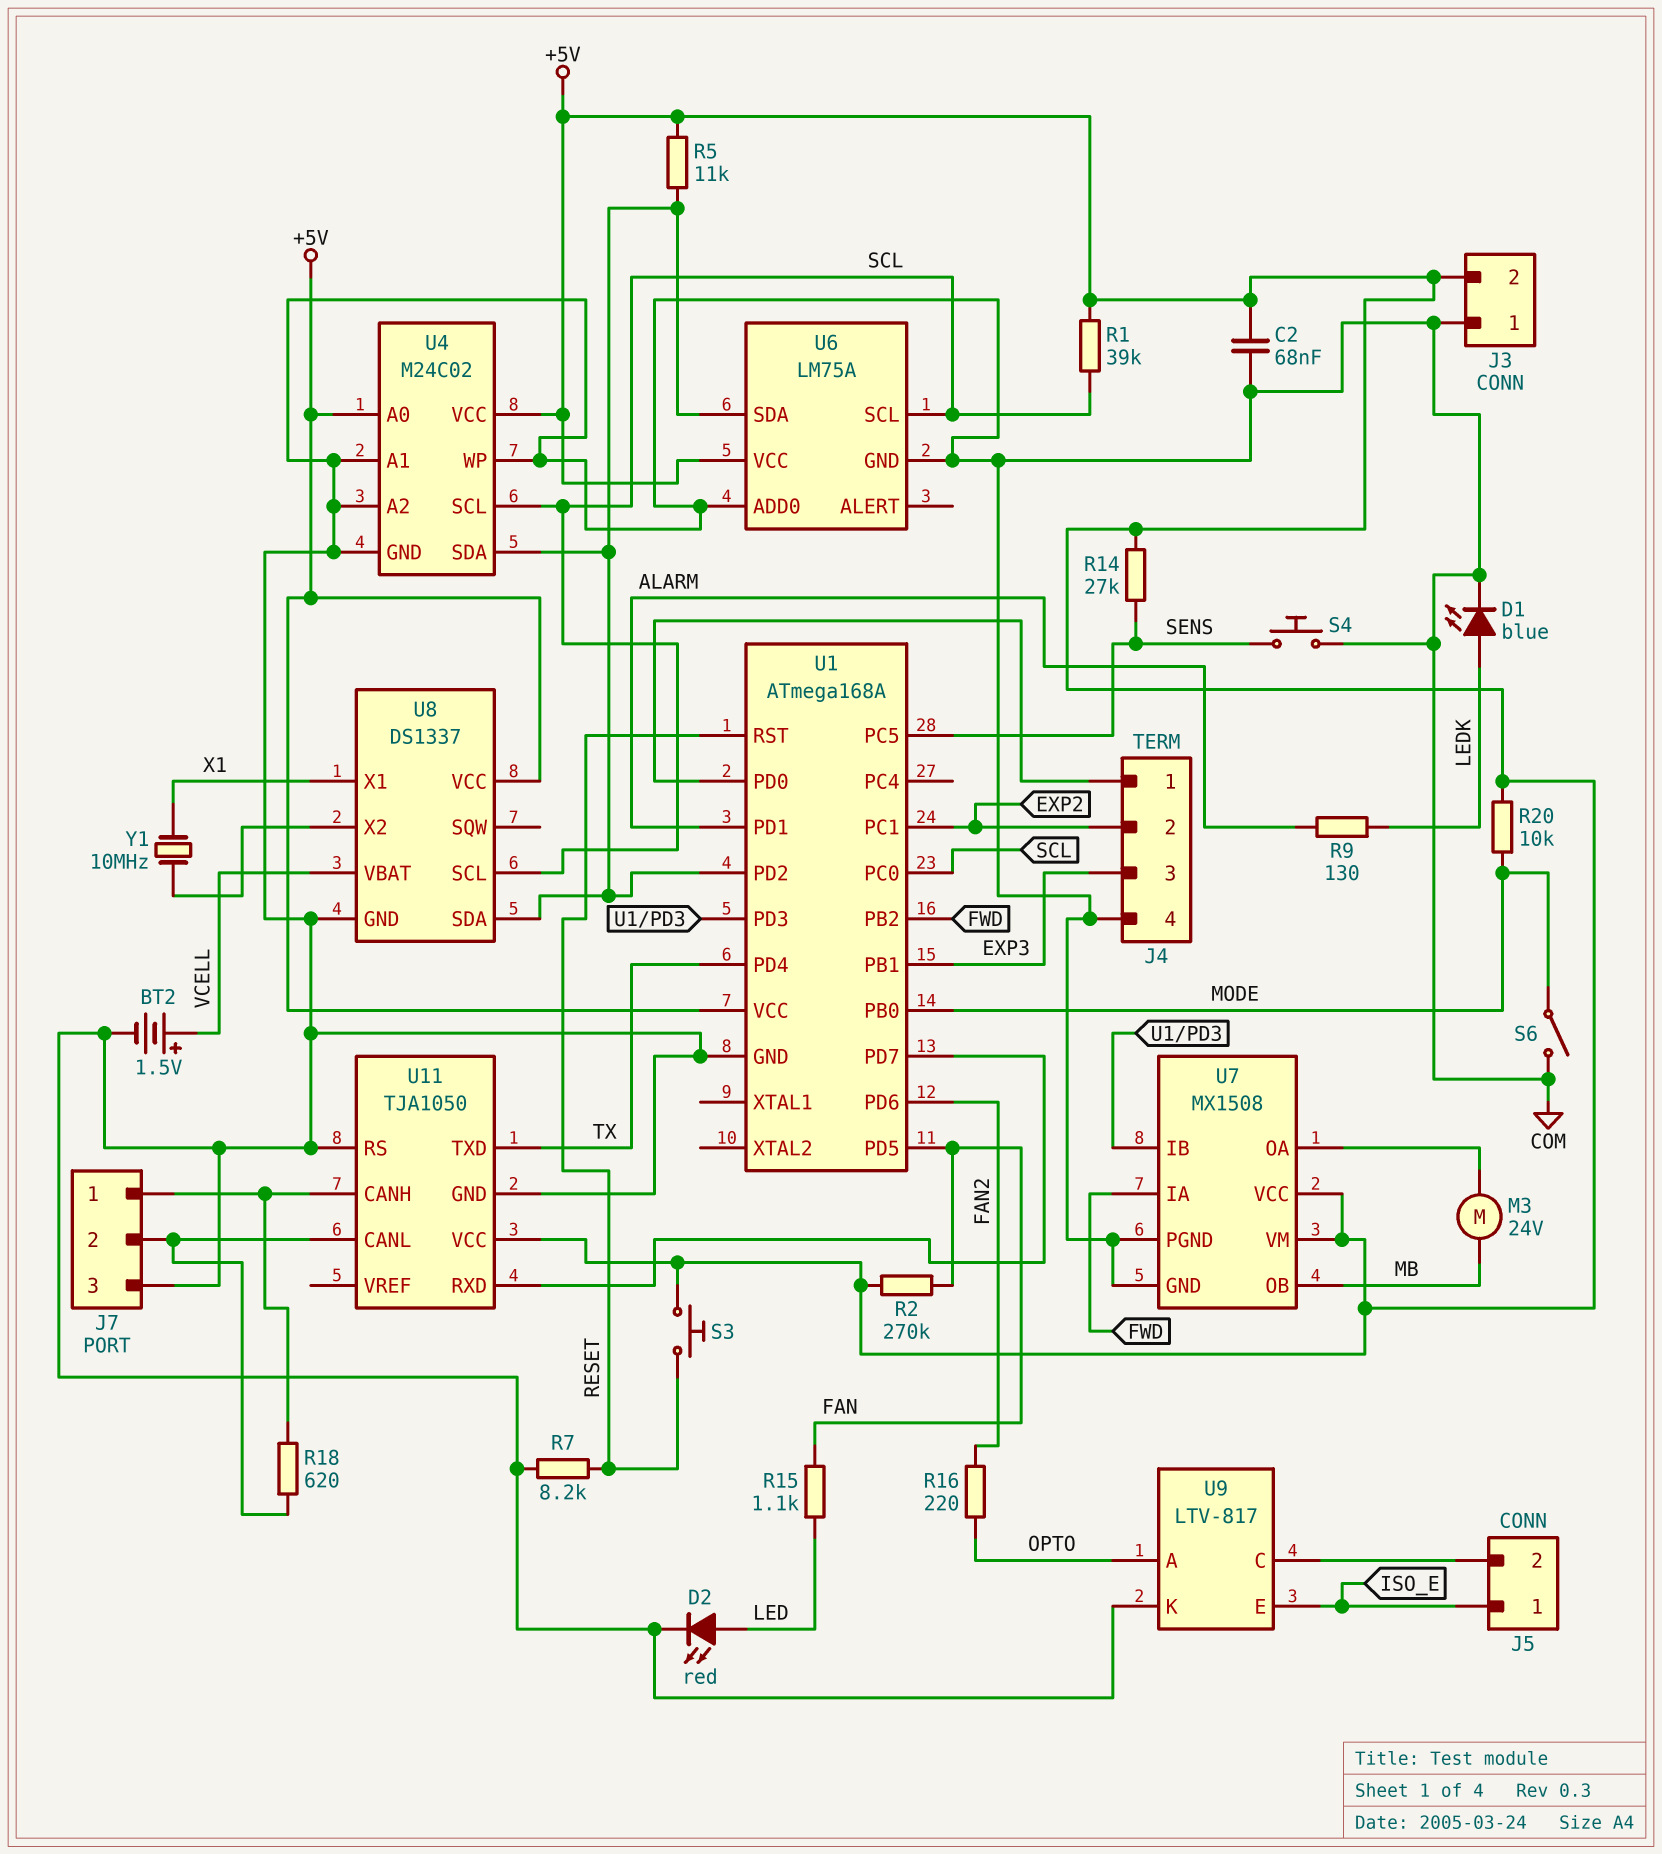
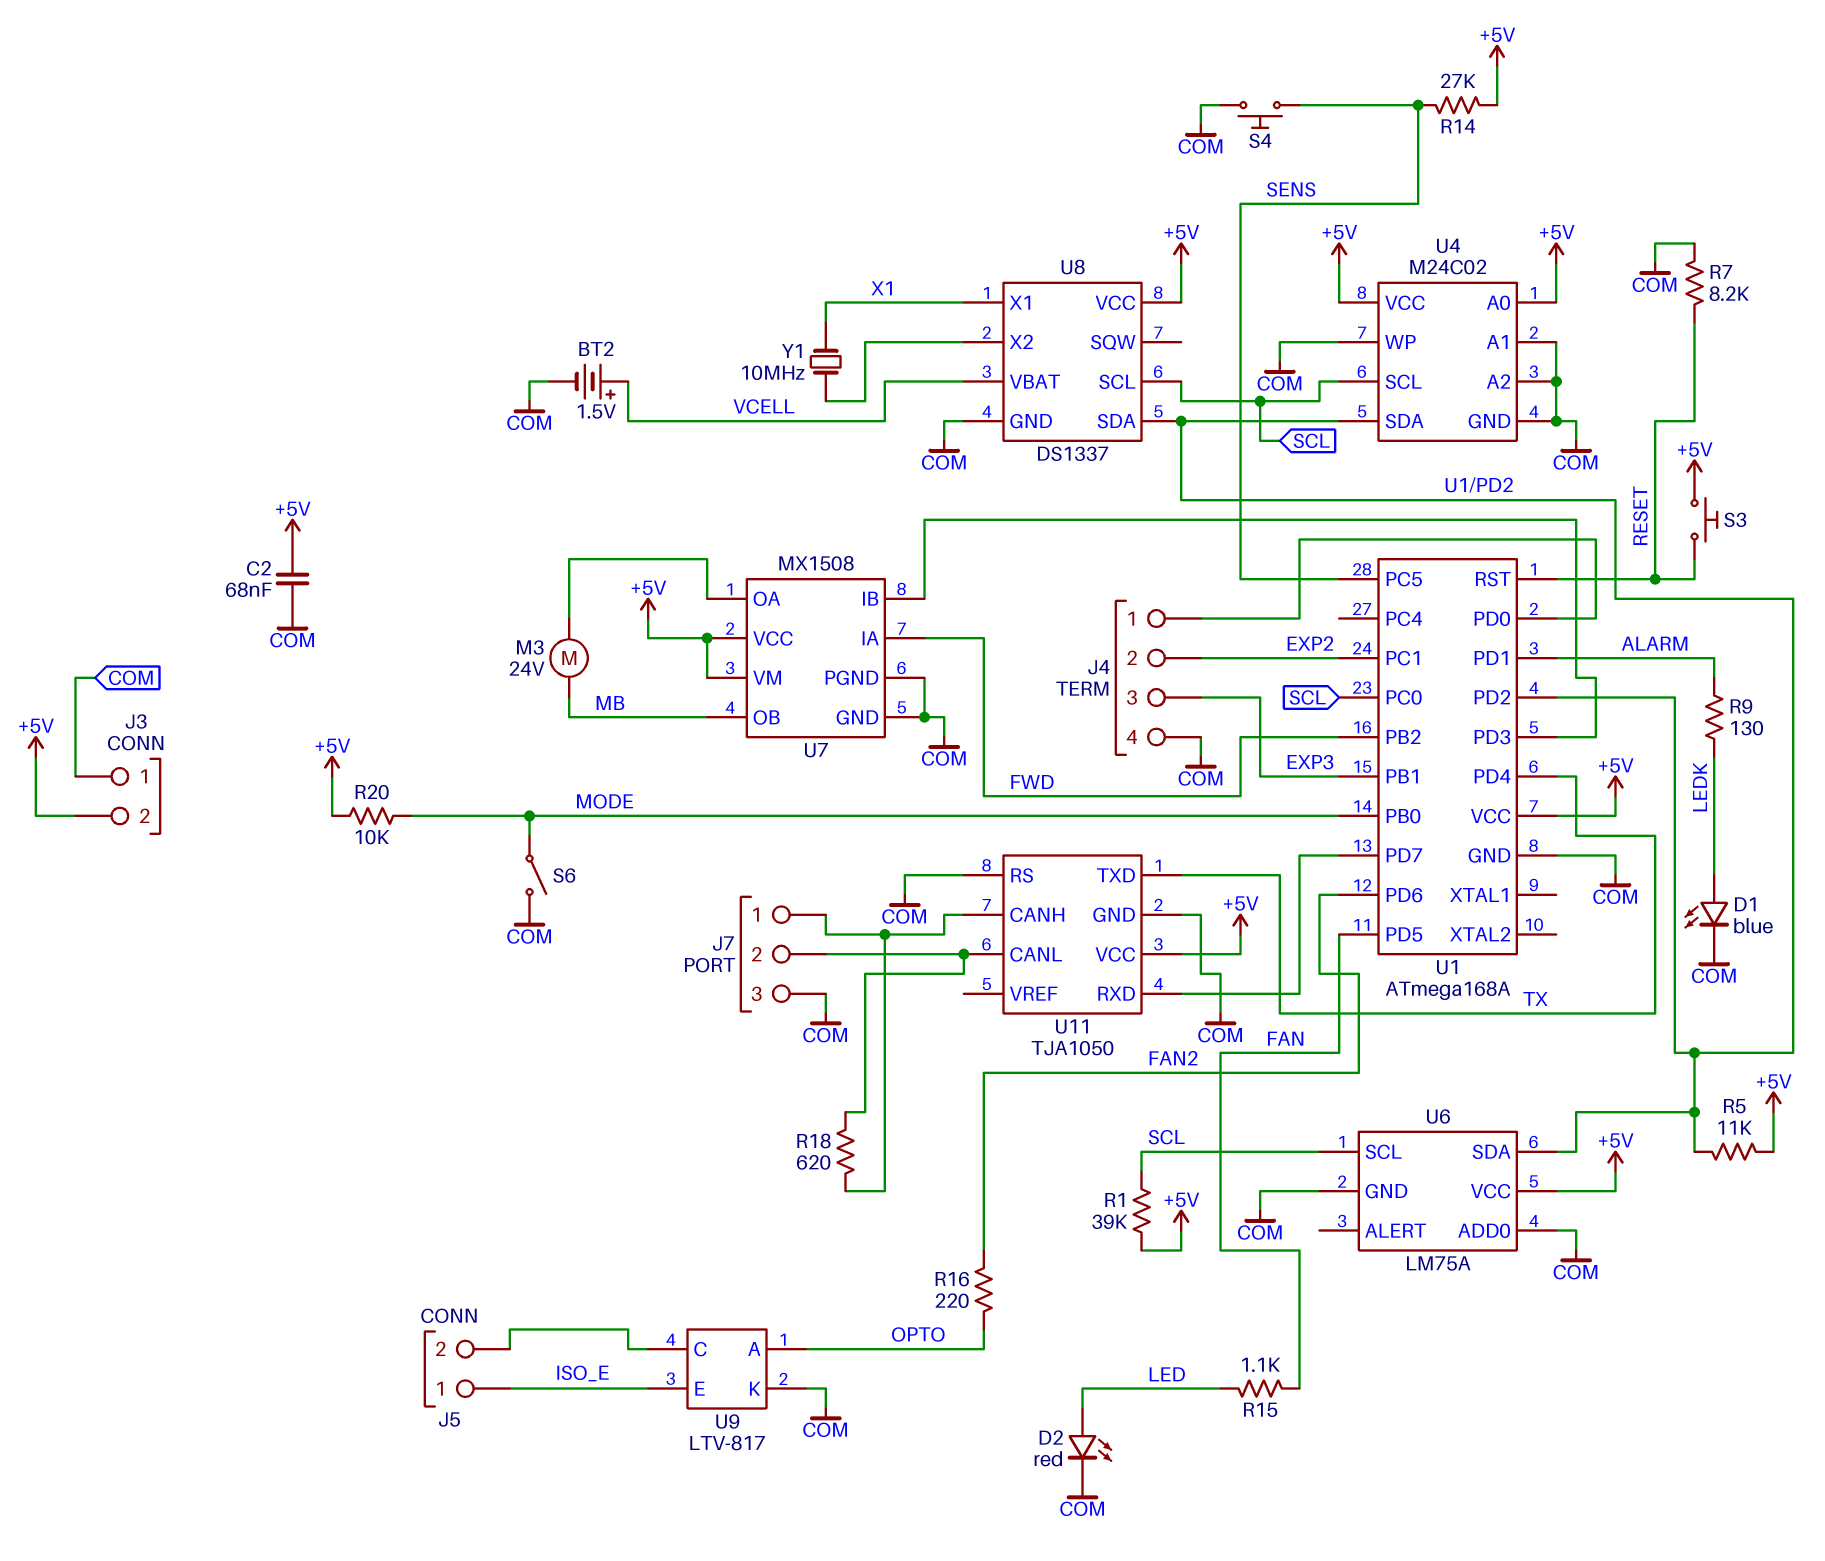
R2: 270k (+5V, FAN) -> none

